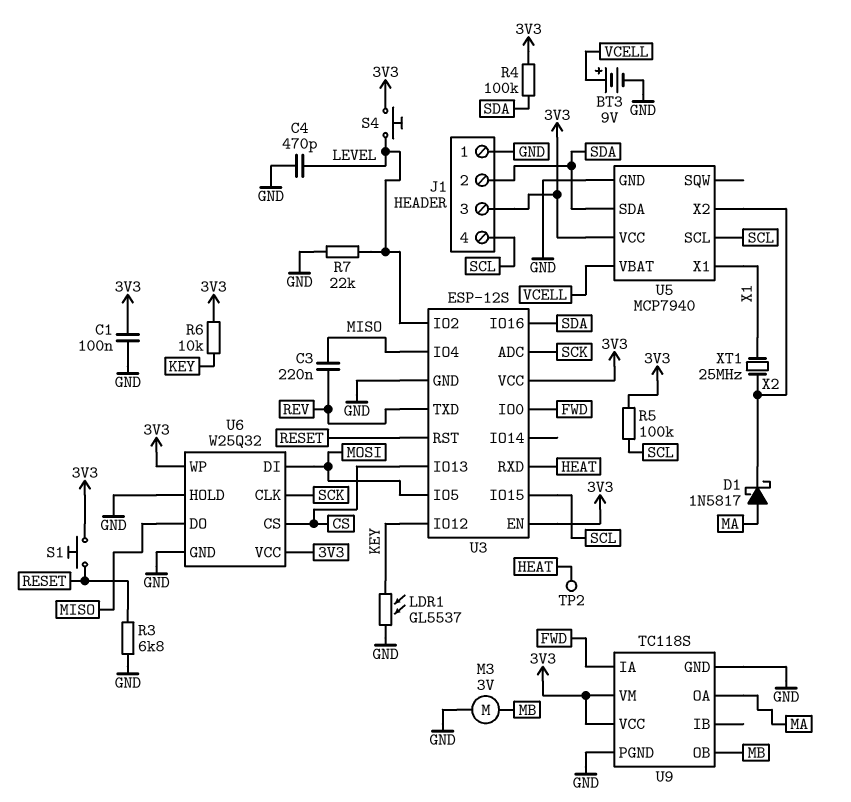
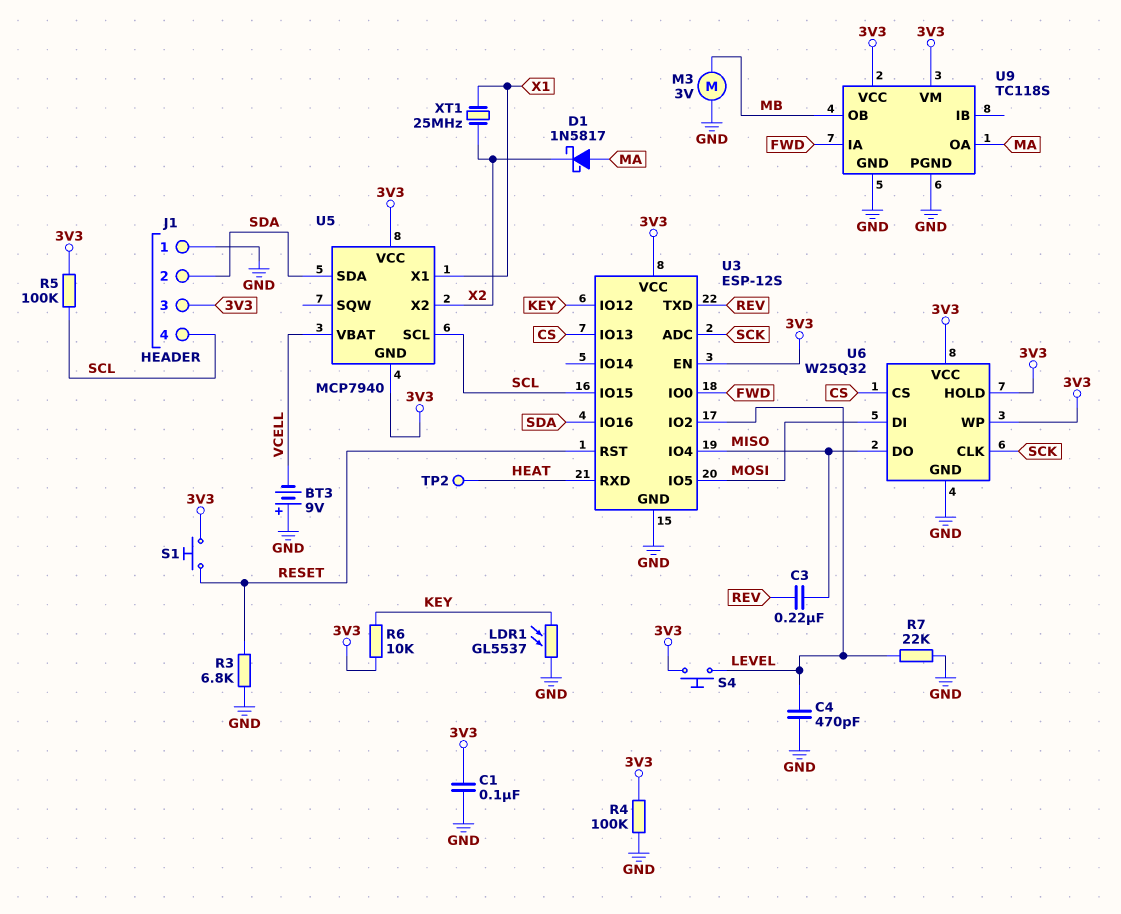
BT3: 9V (plus VCELL, minus GND) -> 9V (plus GND, minus VCELL)
R4: 100k (3V3, SDA) -> 100k (3V3, GND)
U5 pin GND: GND -> 3V3
U6 pin HOLD: GND -> 3V3

